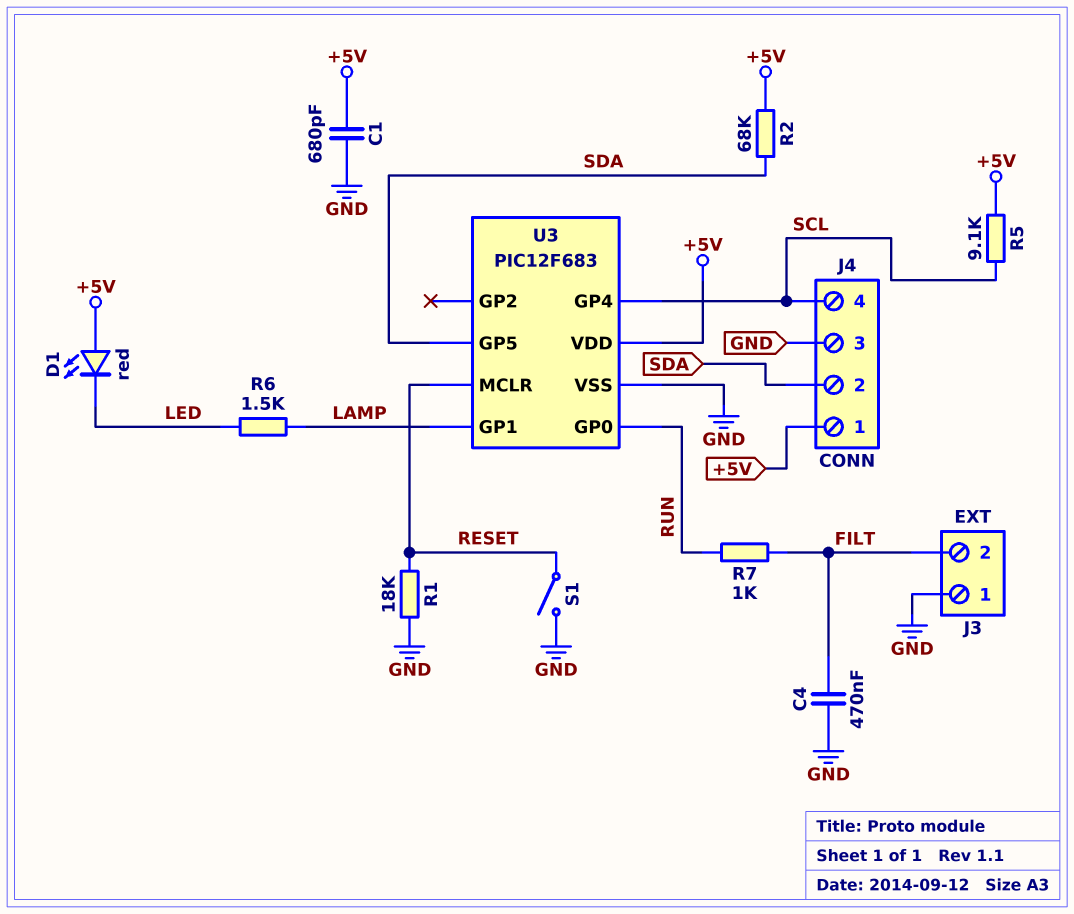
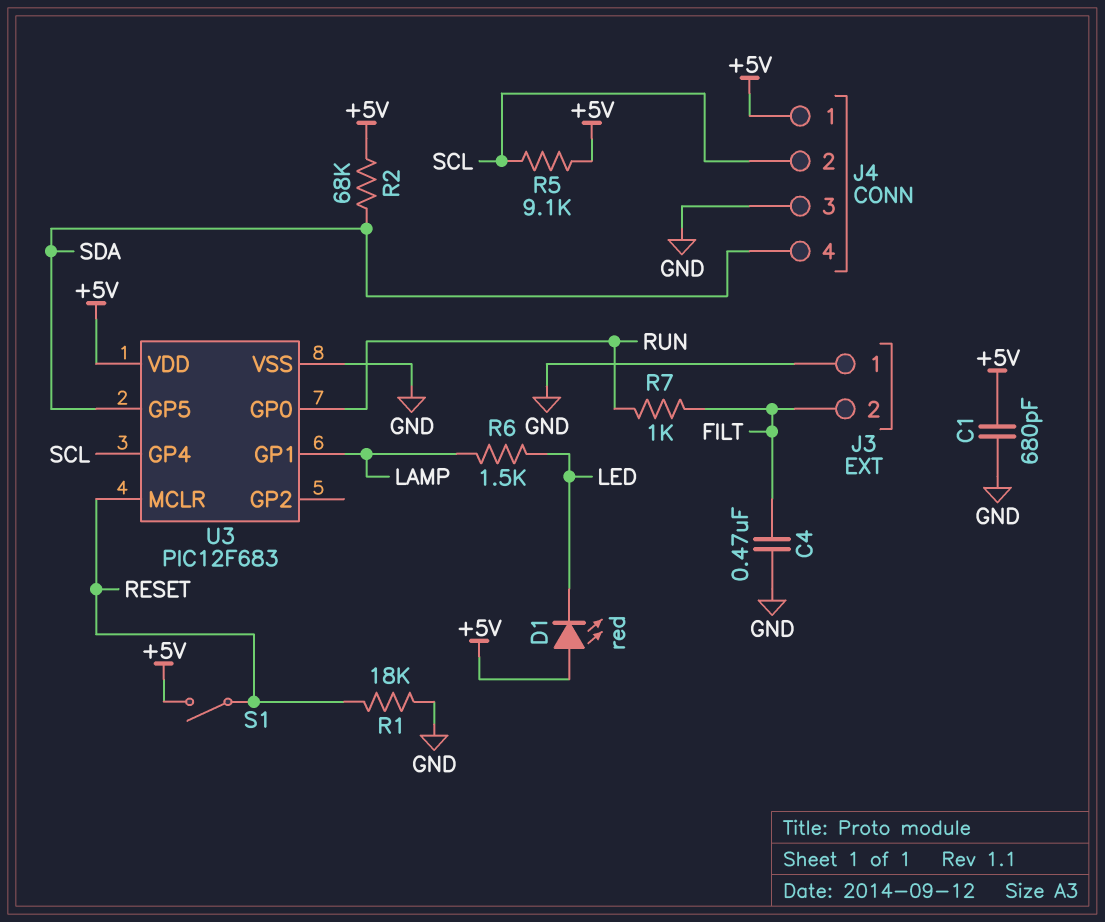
J4 pin 2: SDA -> SCL
J4 pin 4: SCL -> SDA
S1: switch (GND, RESET) -> switch (+5V, RESET)

